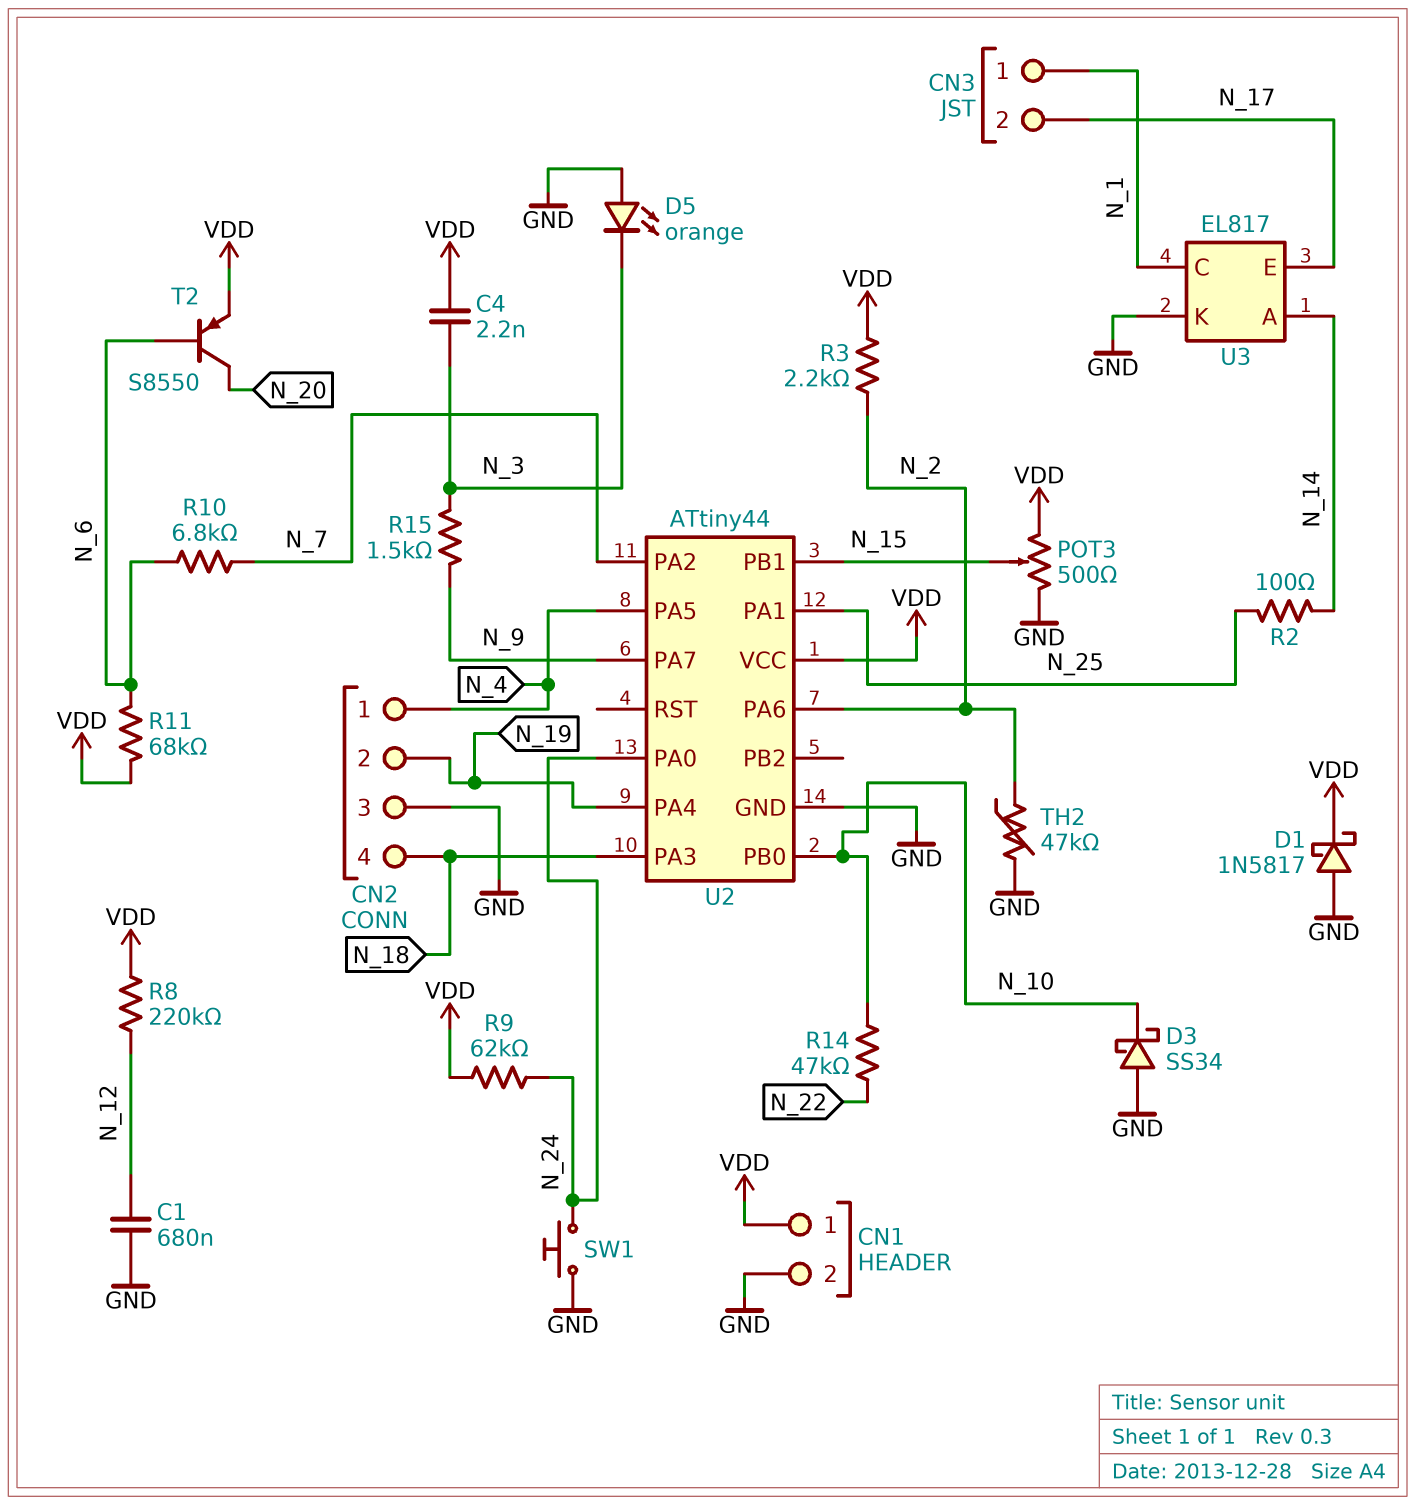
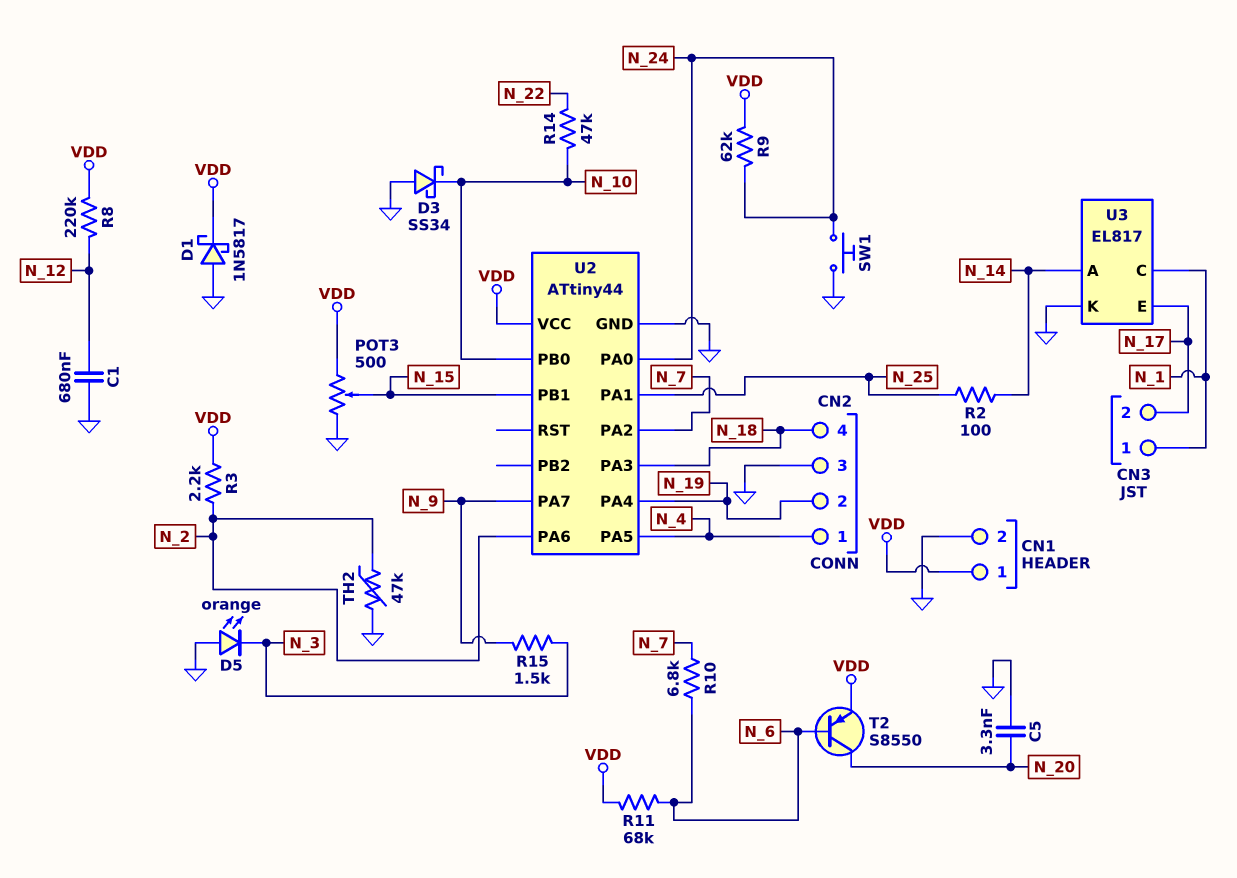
C4: 2.2nF (N_3, VDD) -> none
C5: none -> 3.3nF (GND, N_20)

